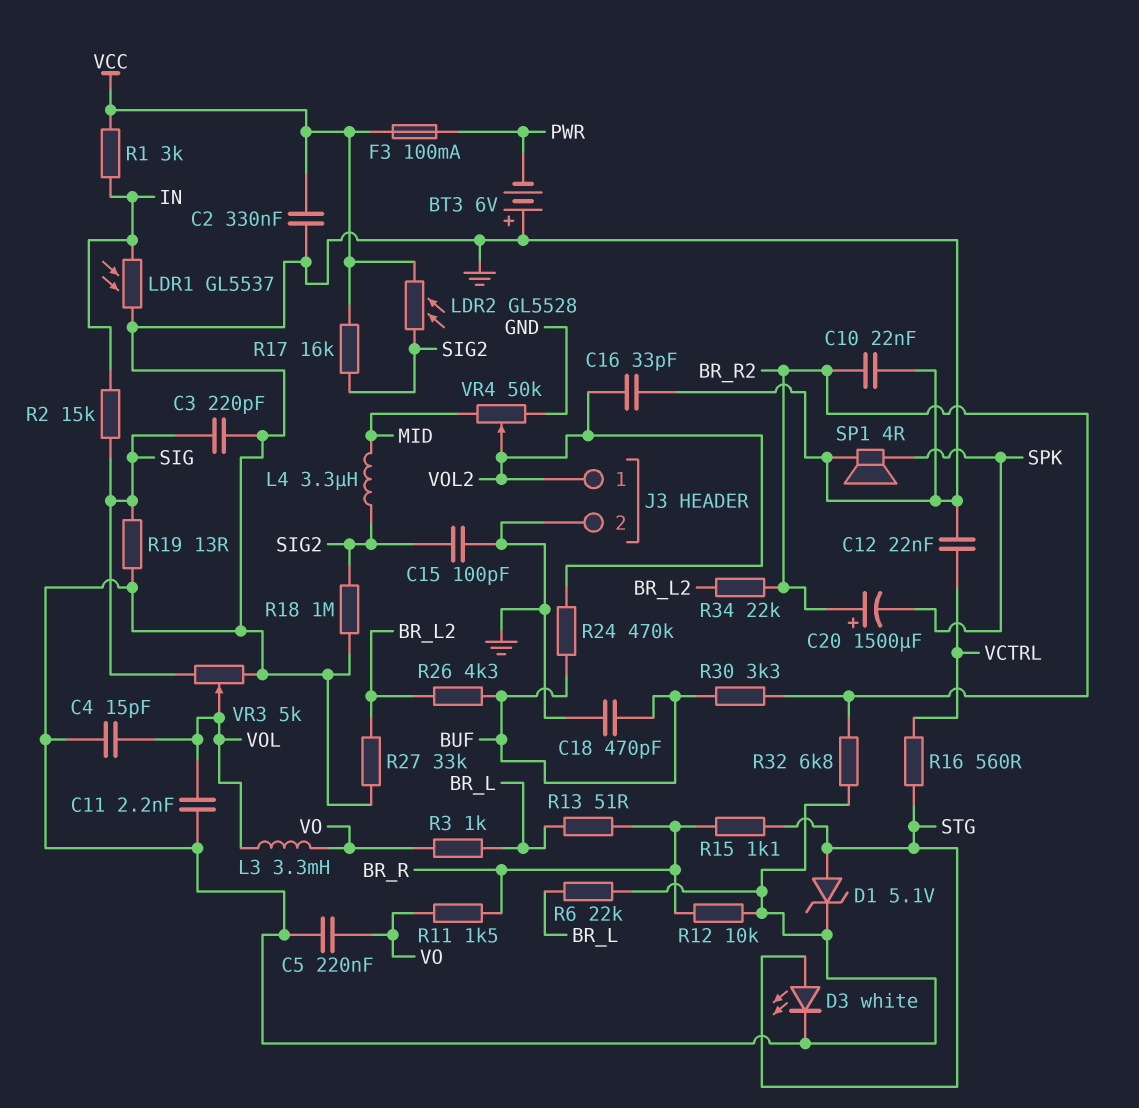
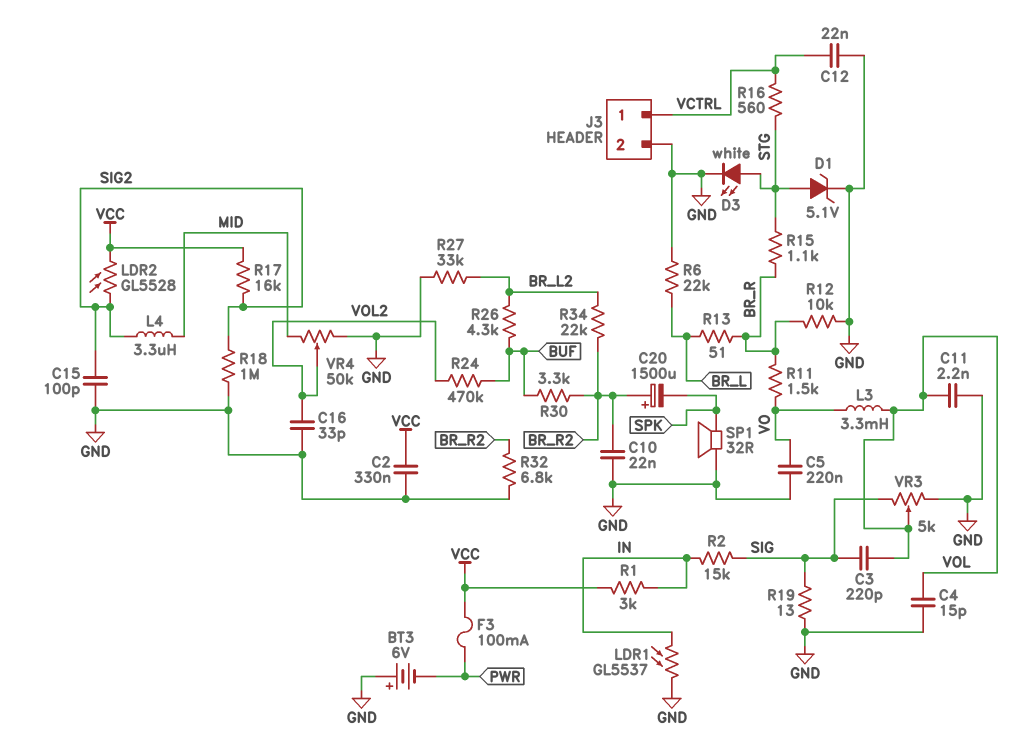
C3: 220pF (GND, SIG) -> 220pF (SIG, VOL)
C18: 470pF (BUF, GND) -> none
J3 pin 1: VOL2 -> VCTRL
R3: 1k (BR_L, VO) -> none
SP1: speaker 4R (GND, SPK) -> speaker 32R (GND, SPK)

